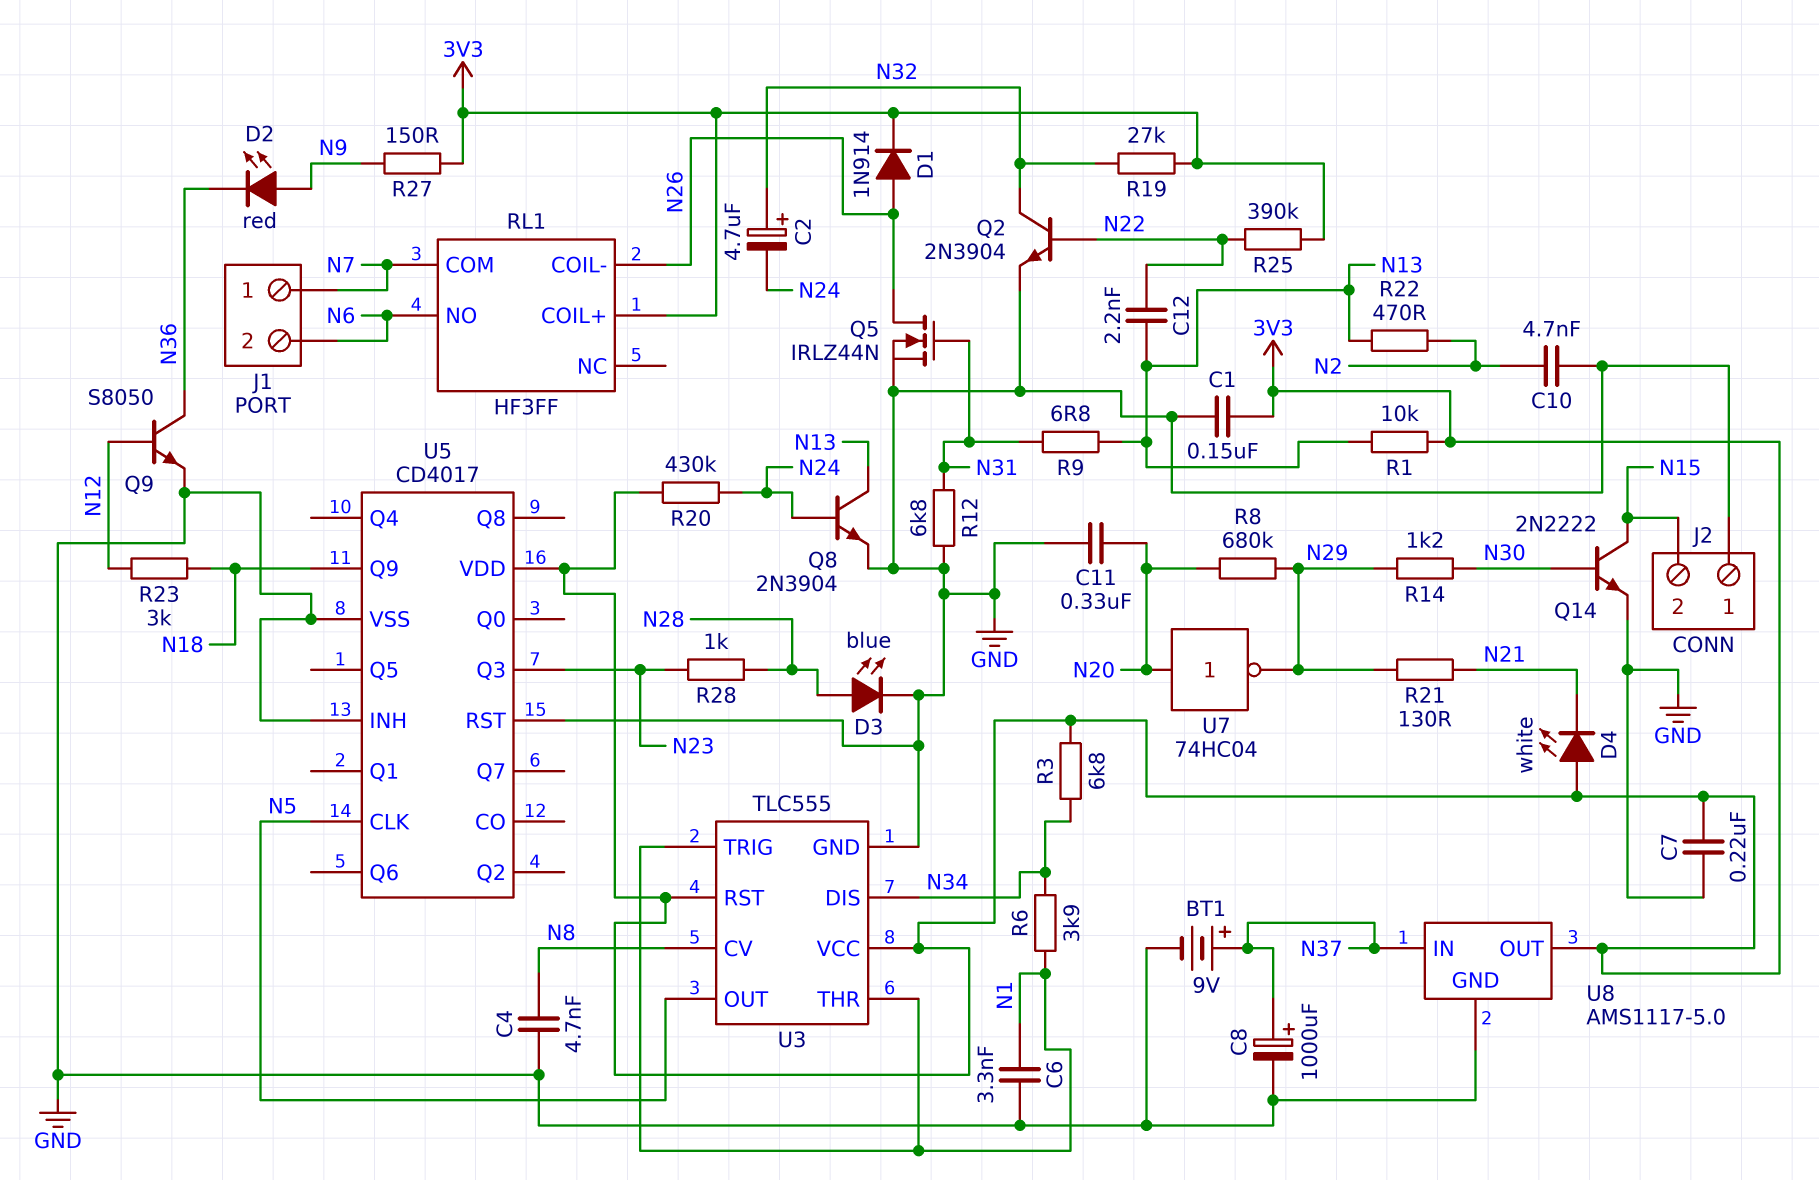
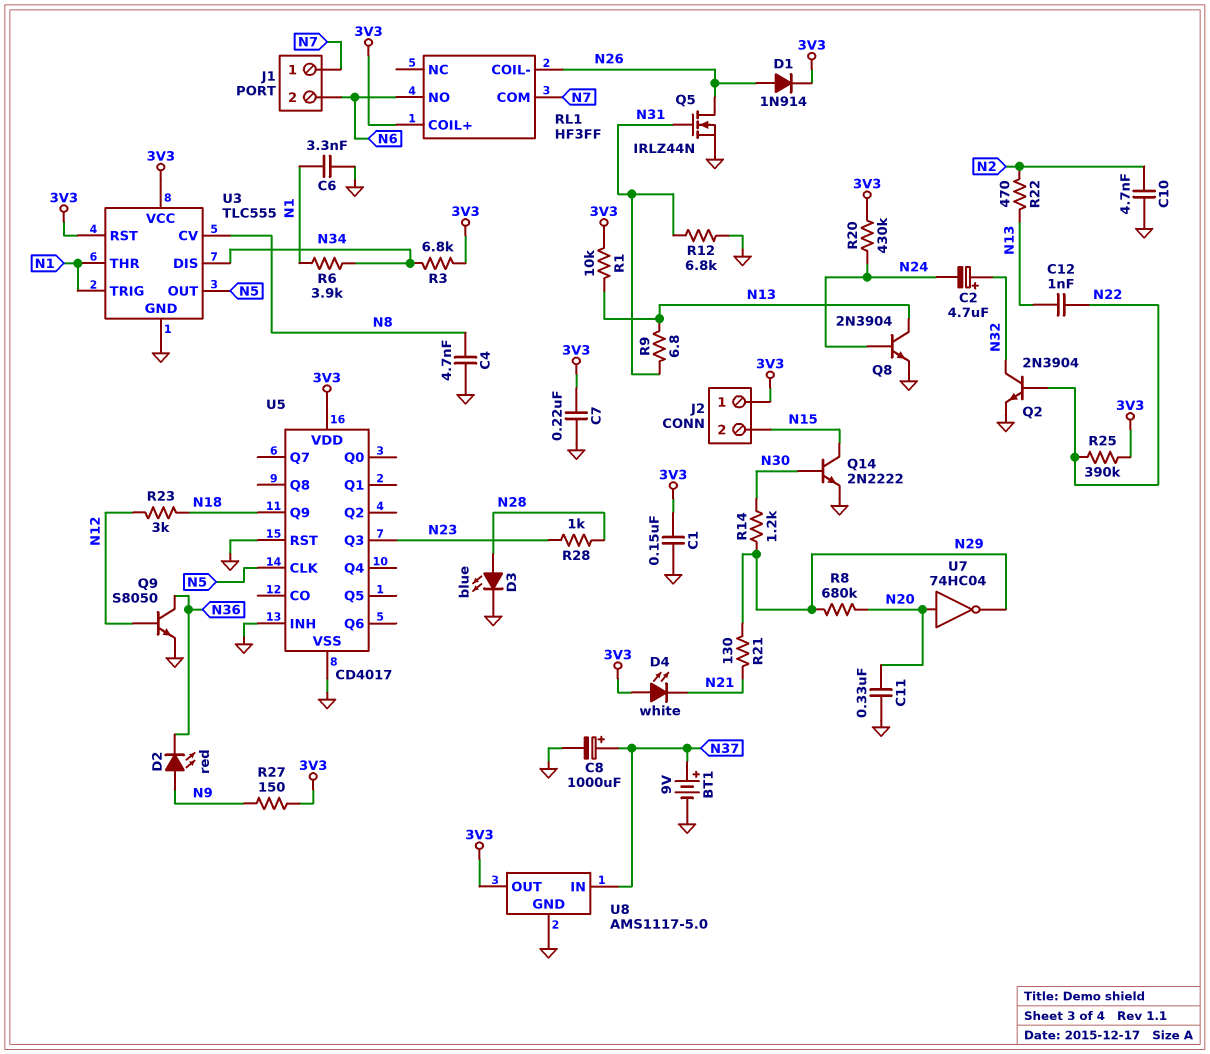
C12: 2.2nF (N13, N22) -> 1nF (N13, N22)
J2 pin 1: GND -> 3V3
R19: 27k (3V3, N32) -> none

